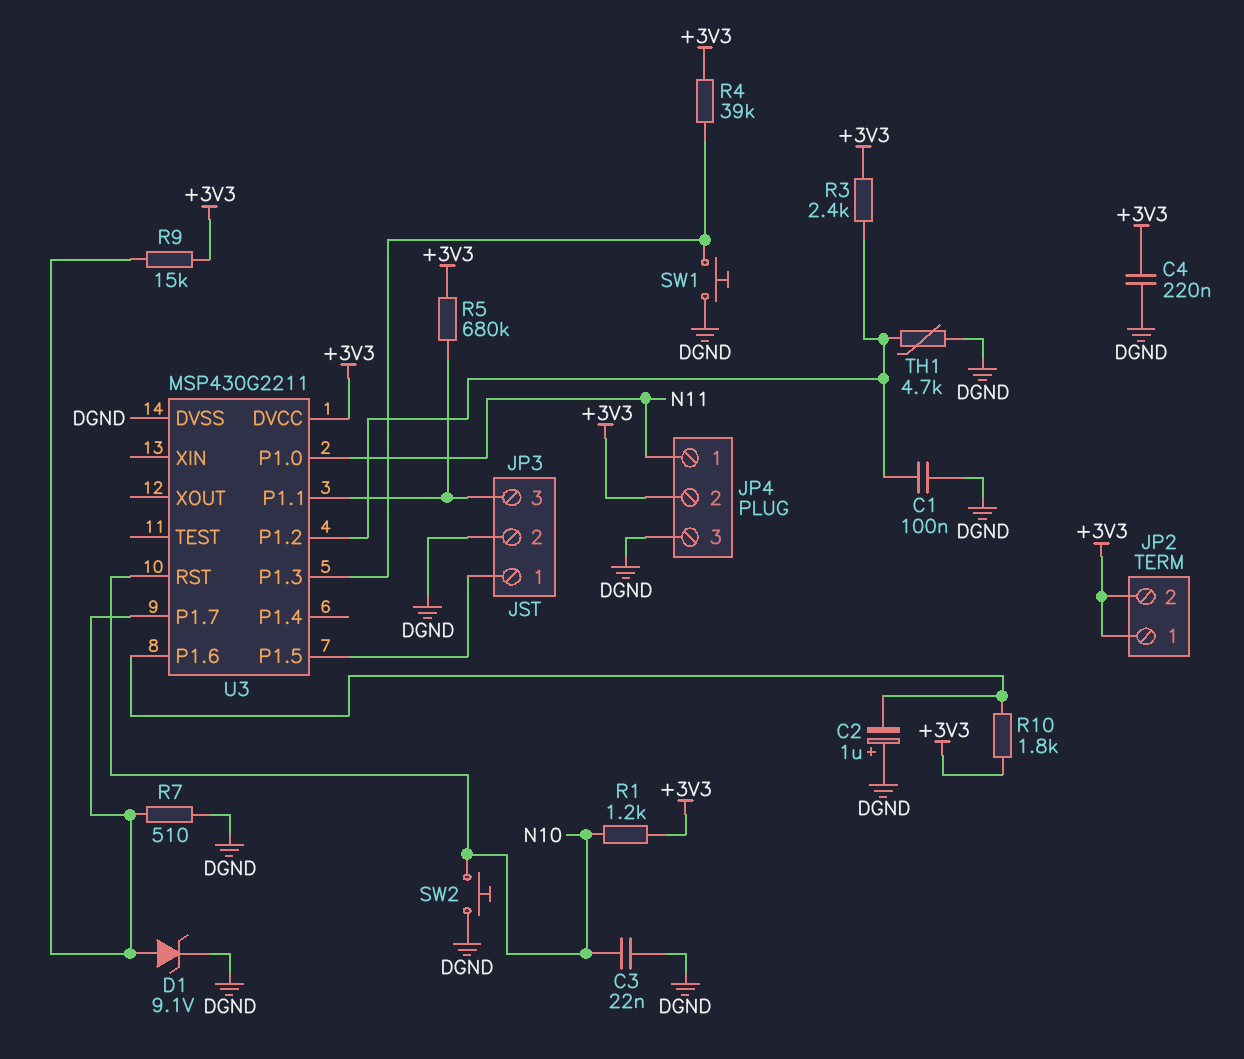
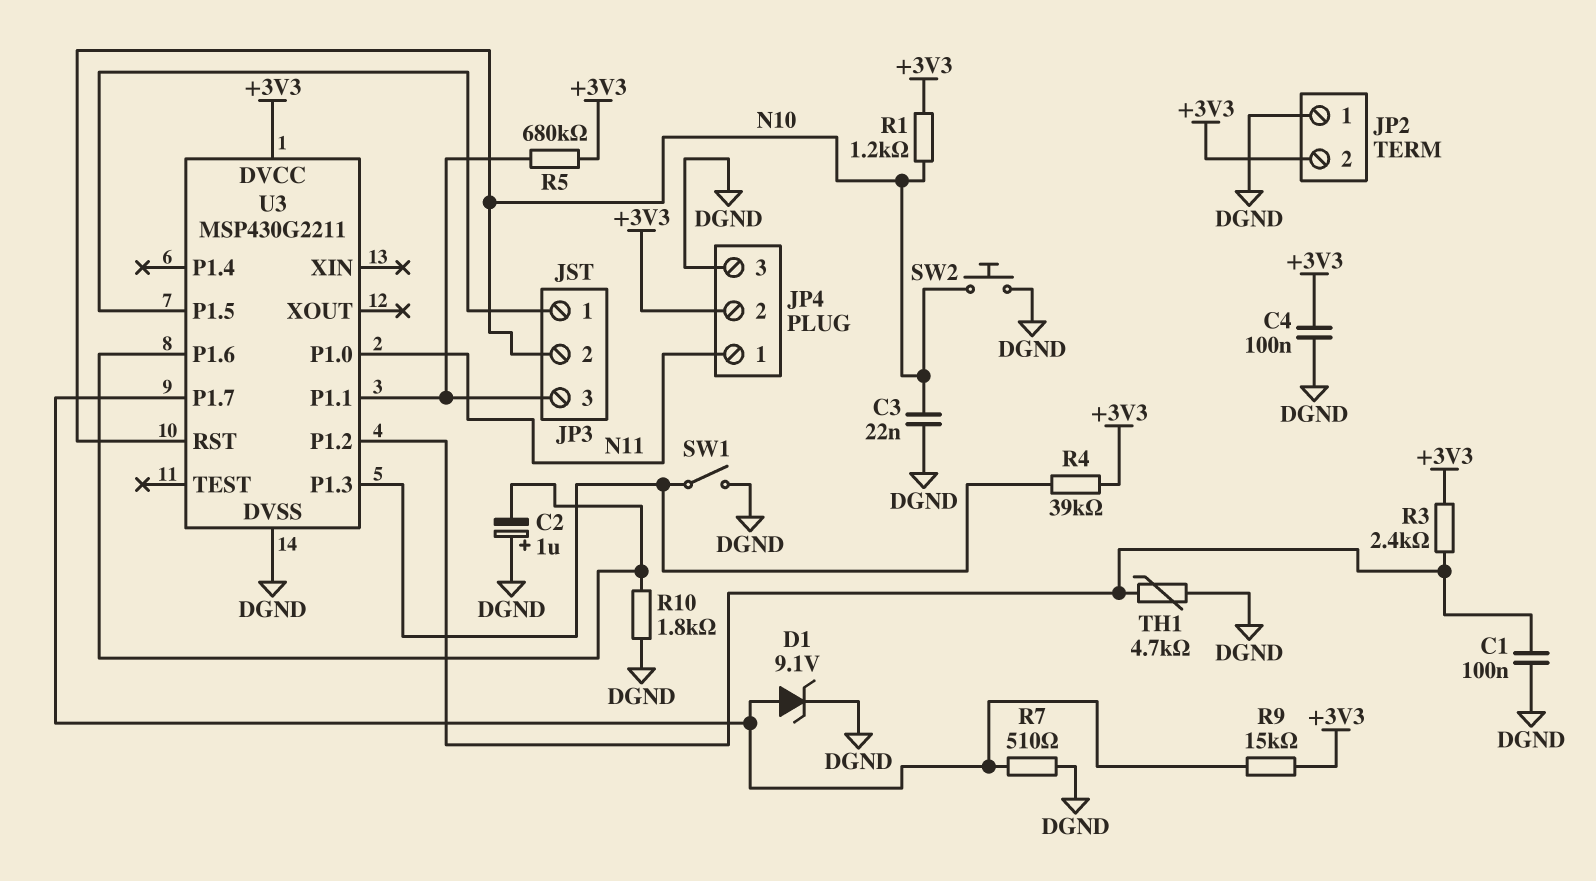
C4: 220nF (+3V3, DGND) -> 100nF (+3V3, DGND)
JP2 pin 1: +3V3 -> DGND
JP3 pin 2: DGND -> N10
R10: 1.8k (+3V3, U3/P1.6) -> 1.8k (DGND, U3/P1.6)
SW1: button (DGND, U3/P1.3) -> switch (DGND, U3/P1.3)

